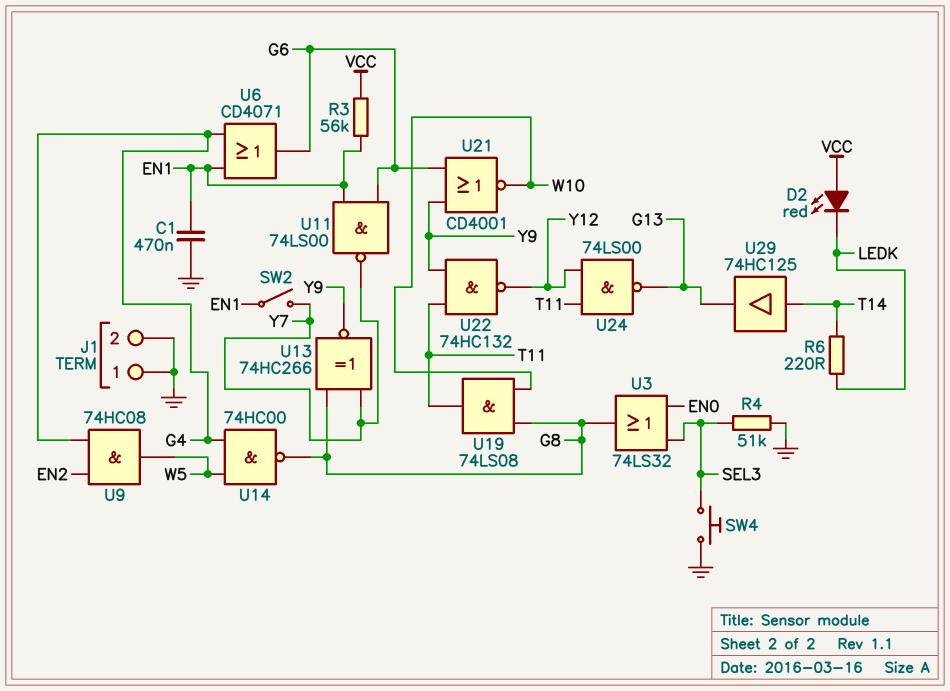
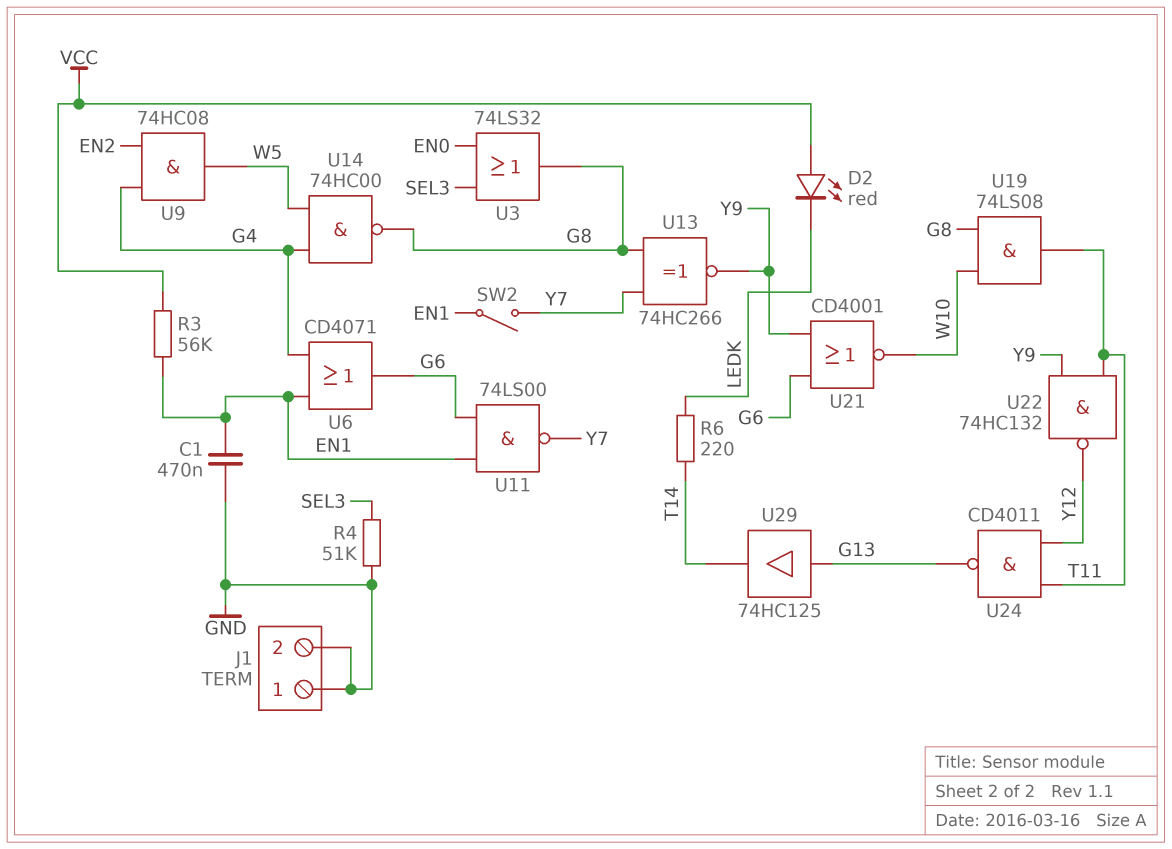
SW4: button (GND, SEL3) -> none
U24: NAND 74LS00 (in T11, in Y12, out G13) -> NAND CD4011 (in T11, in Y12, out G13)
U29: buffer 74HC125 (in T14, out G13) -> buffer 74HC125 (in G13, out T14)

